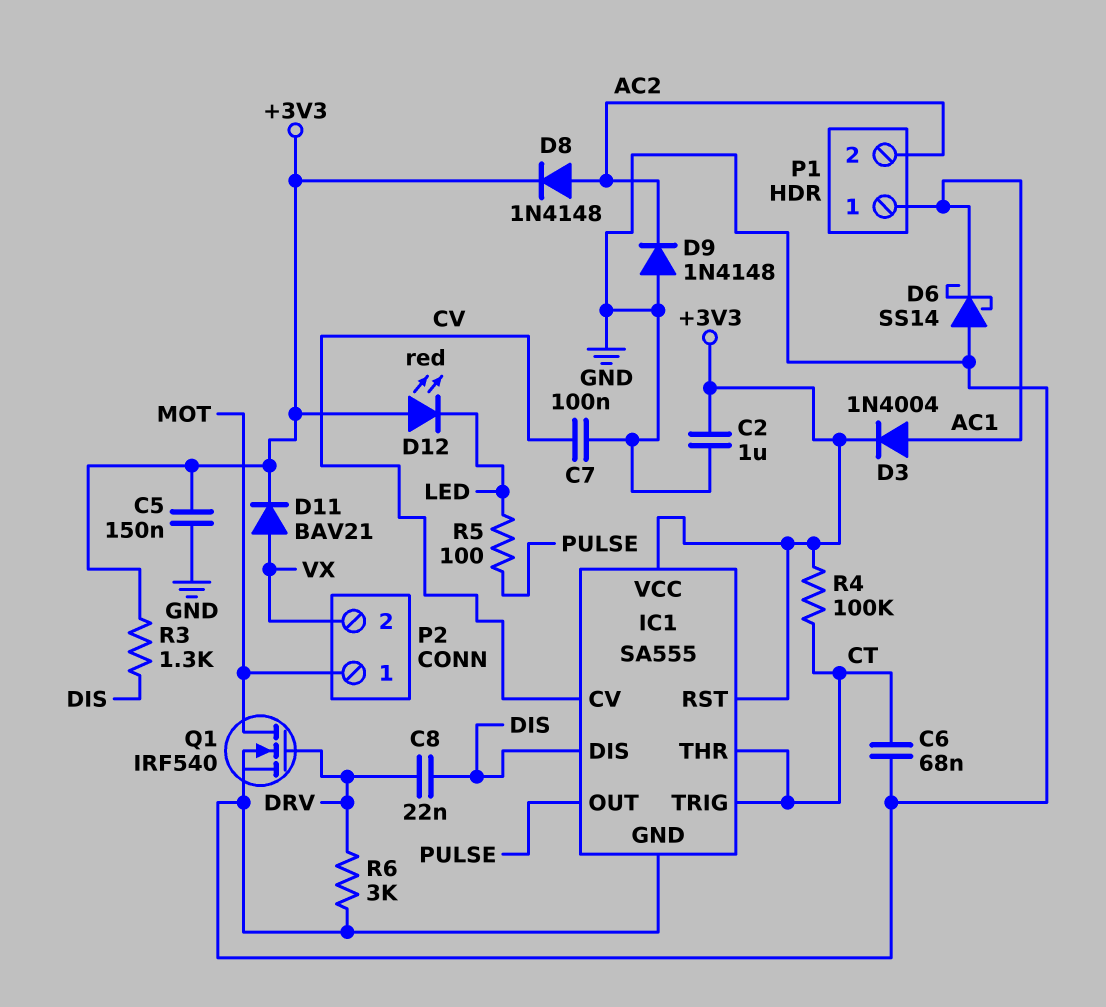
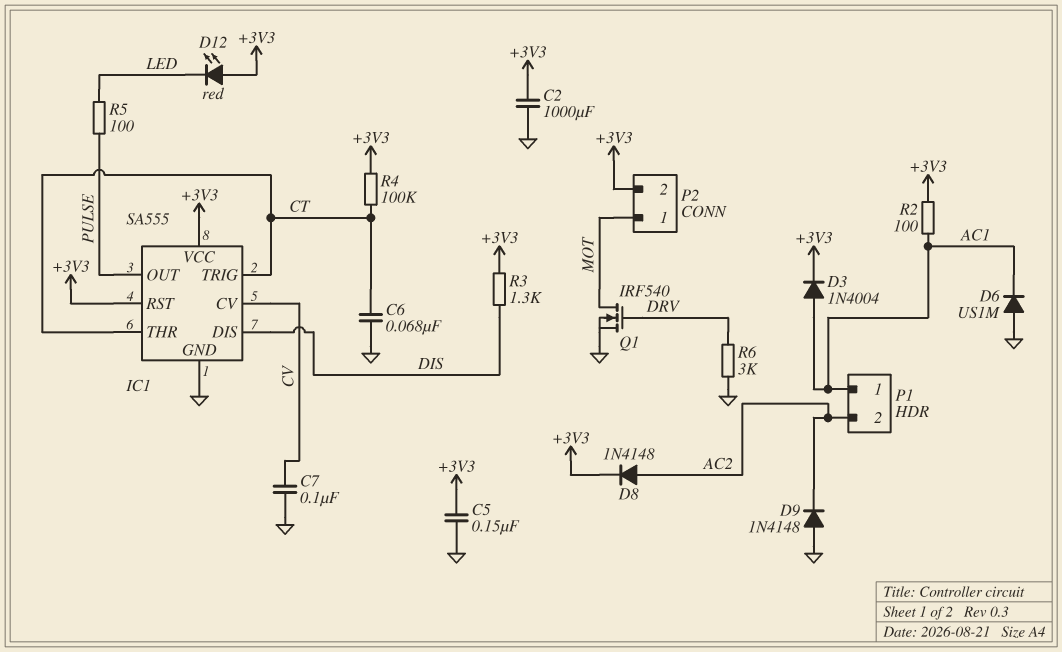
C2: 1uF (+3V3, GND) -> 1000uF (+3V3, GND)
C8: 22nF (DIS, DRV) -> none
D6: schottky SS14 (A GND, K AC1) -> diode US1M (A GND, K AC1)
D11: diode BAV21 (A VX, K +3V3) -> none
P2 pin 2: VX -> +3V3
R2: none -> 100 (+3V3, AC1)

